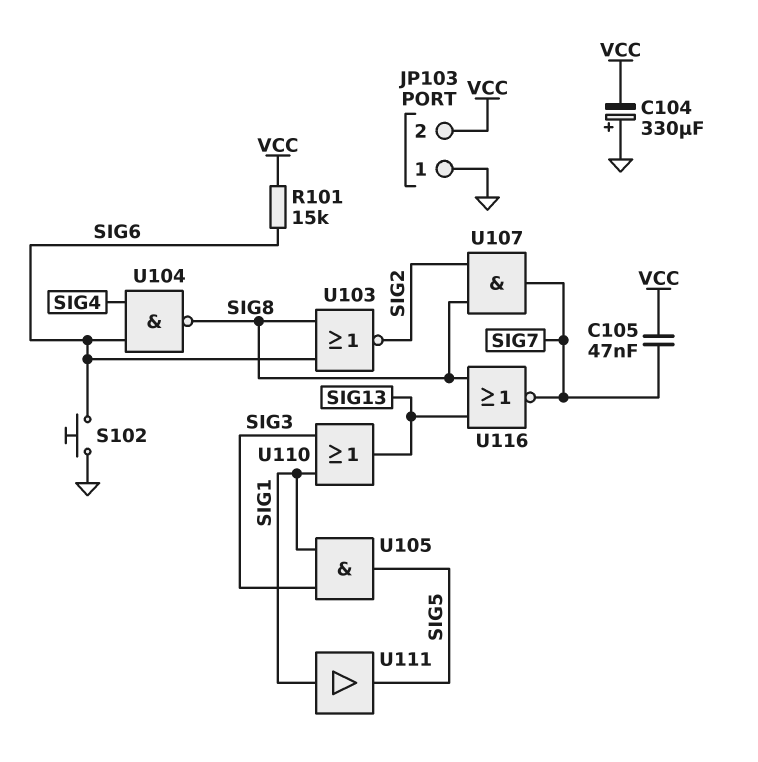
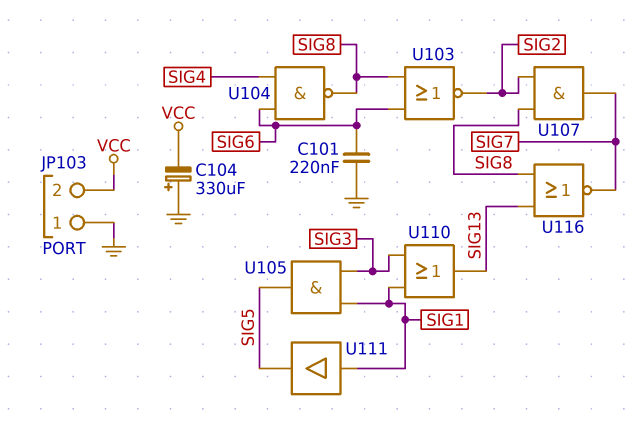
C101: none -> 220nF (GND, SIG6)
C105: 47nF (SIG7, VCC) -> none
R101: 15k (SIG6, VCC) -> none
S102: button (GND, SIG6) -> none

